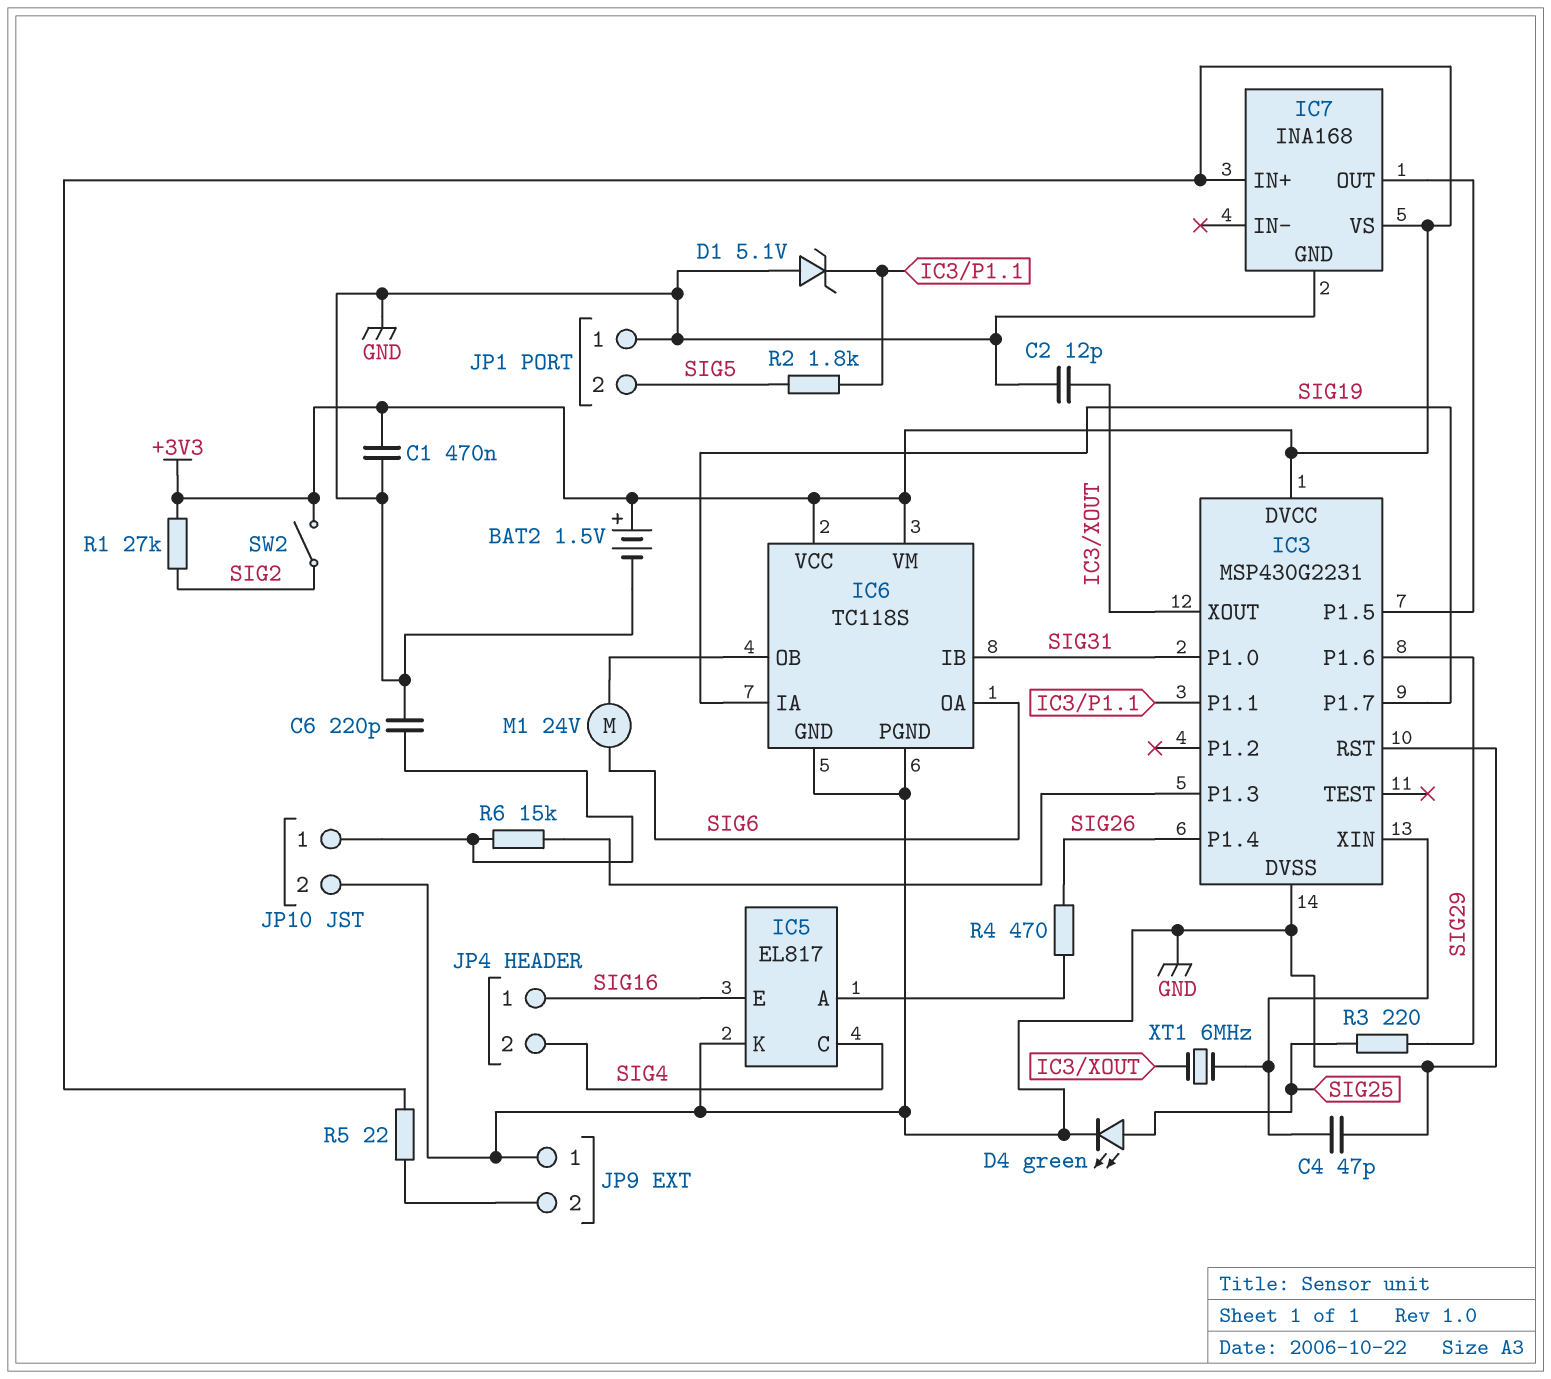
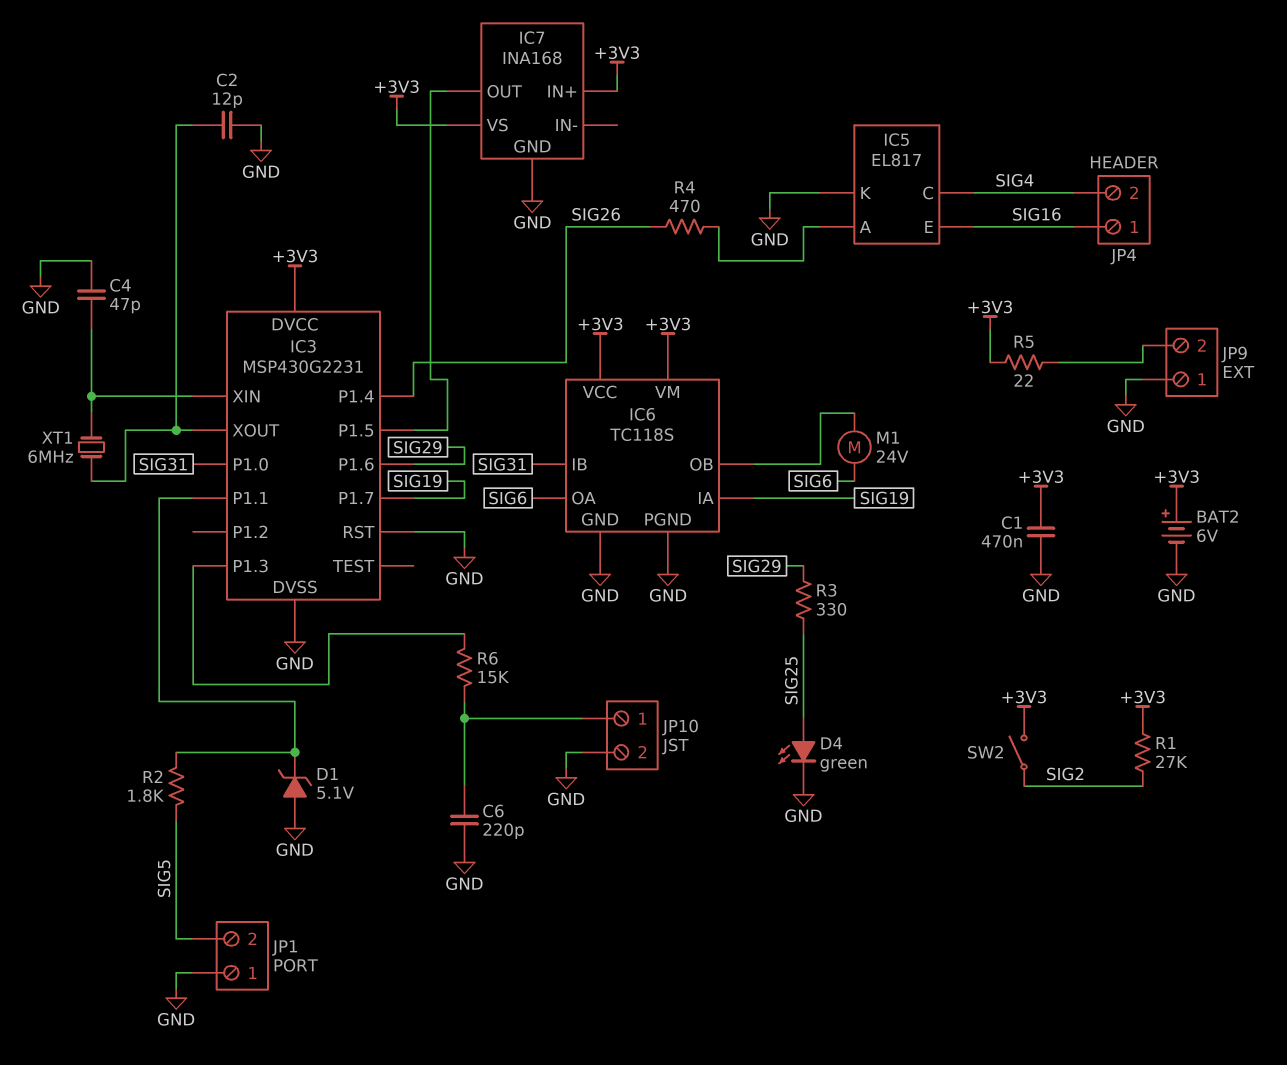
BAT2: 1.5V (plus +3V3, minus GND) -> 6V (plus +3V3, minus GND)
R3: 220 (SIG25, SIG29) -> 330 (SIG25, SIG29)

